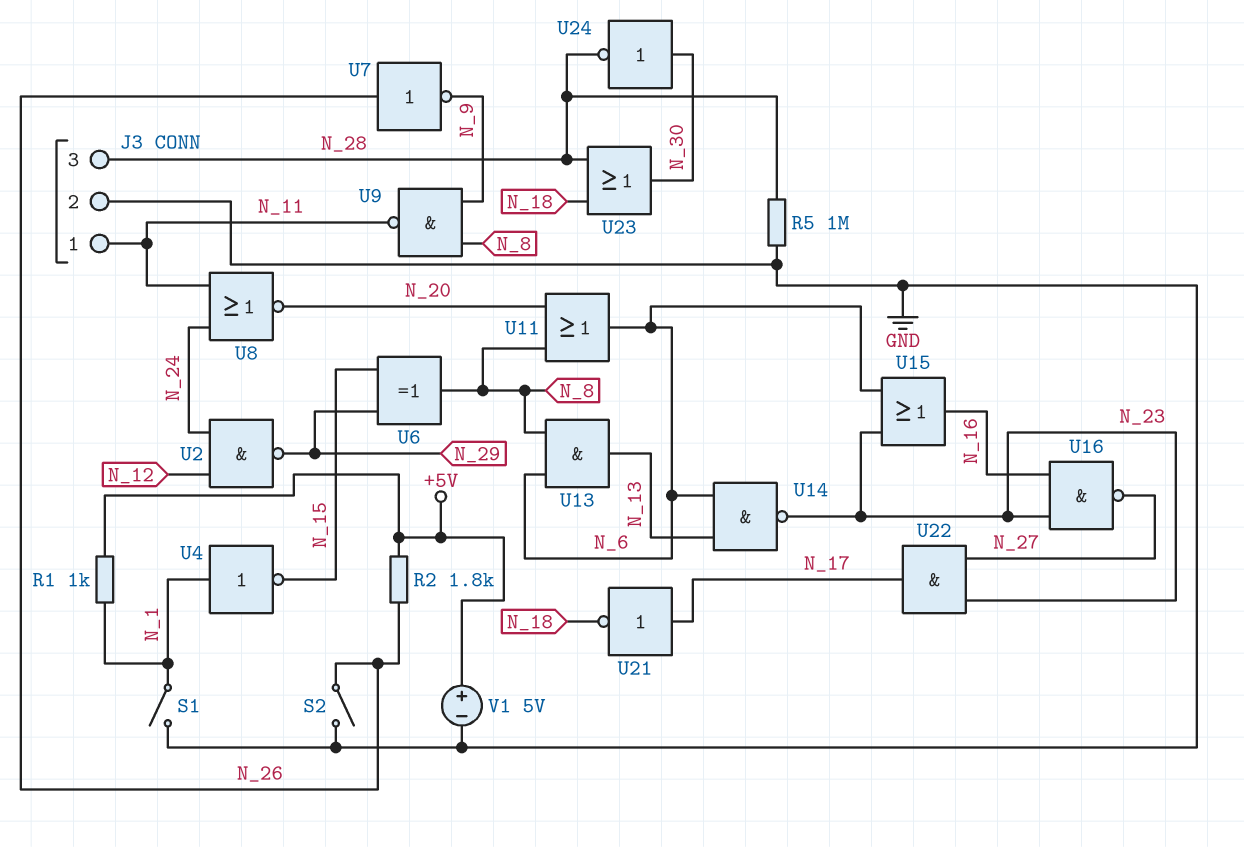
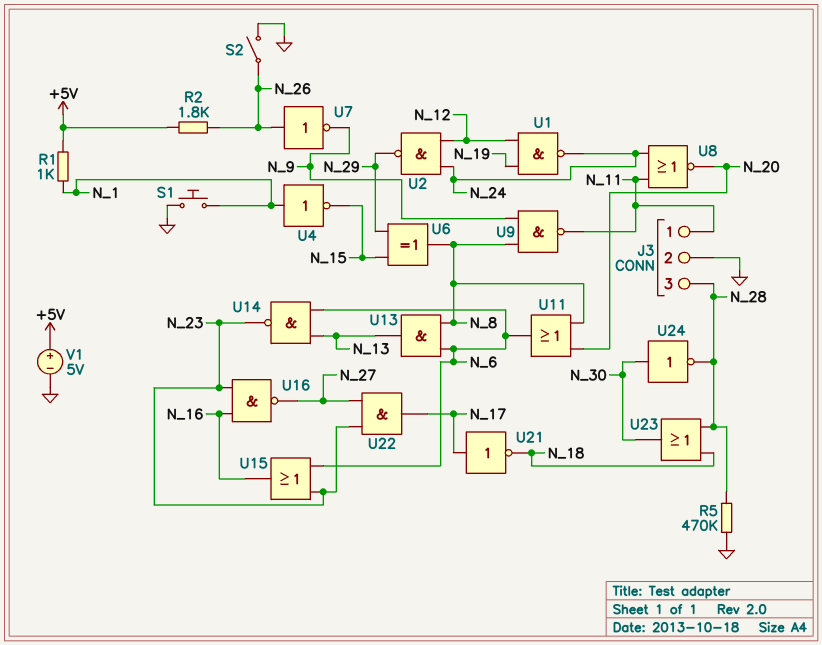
R5: 1M (GND, N_28) -> 470k (GND, N_28)
S1: switch (GND, N_1) -> button (GND, N_1)
U1: none -> NAND (in N_12, in N_19, out N_24)

